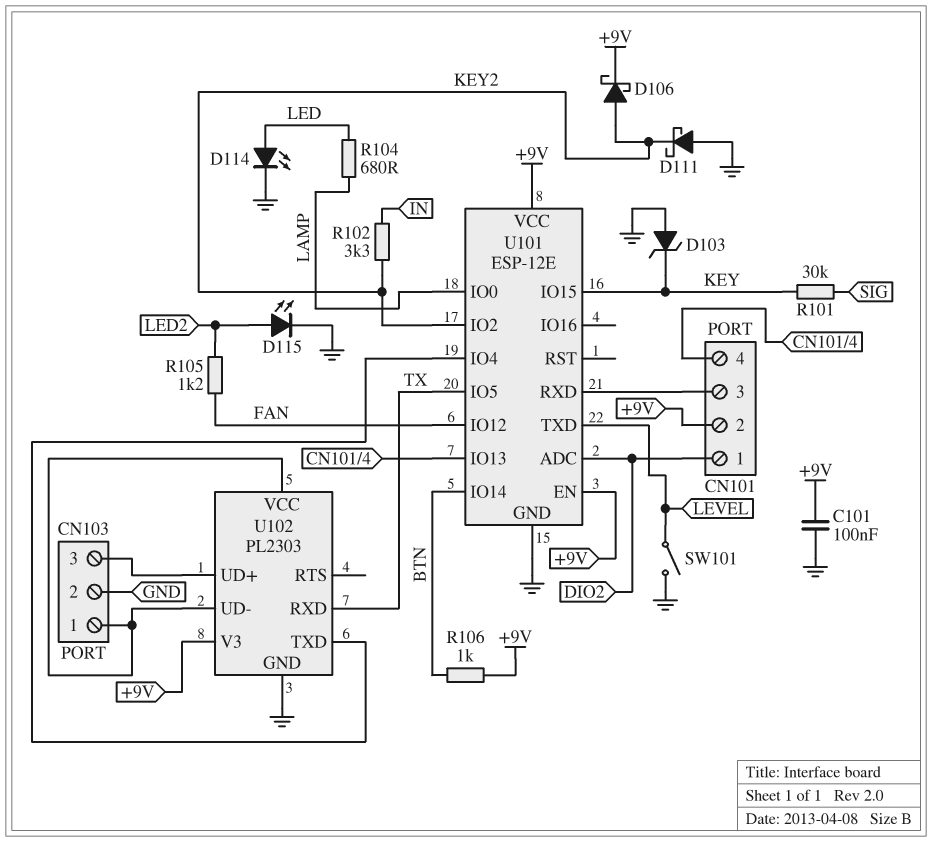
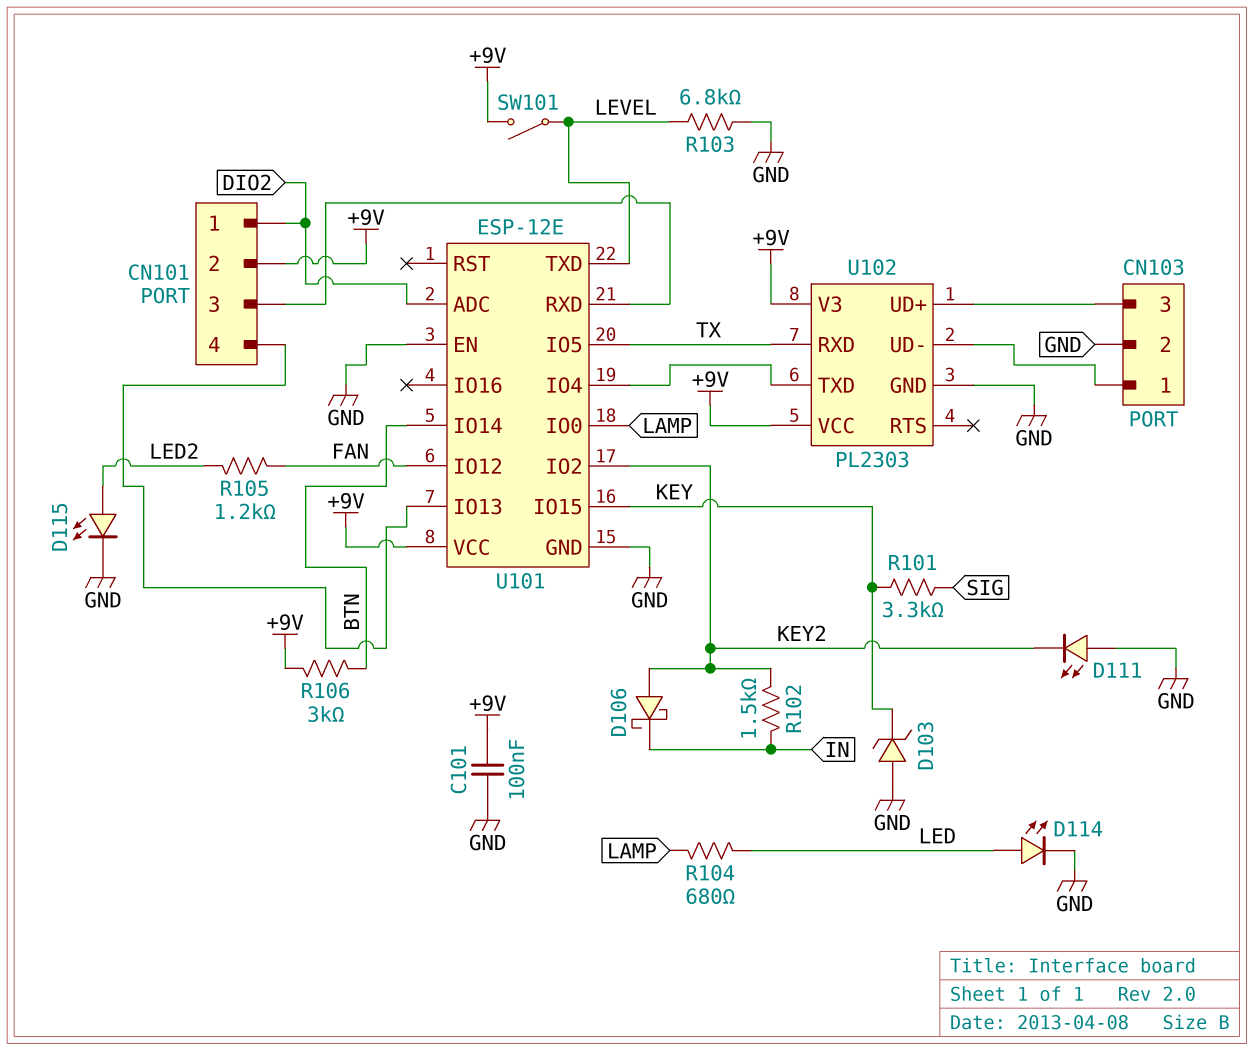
D106: schottky (A KEY2, K +9V) -> schottky (A KEY2, K IN)
D111: schottky (A GND, K KEY2) -> LED (A GND, K KEY2)
R101: 30k (KEY, SIG) -> 3.3k (KEY, SIG)
R102: 3.3k (IN, KEY2) -> 1.5k (IN, KEY2)
R103: none -> 6.8k (GND, LEVEL)
R106: 1k (+9V, BTN) -> 3k (+9V, BTN)
SW101: switch (GND, LEVEL) -> switch (+9V, LEVEL)
U101 pin EN: +9V -> GND
U102 pin VCC: CN103/1 -> +9V

